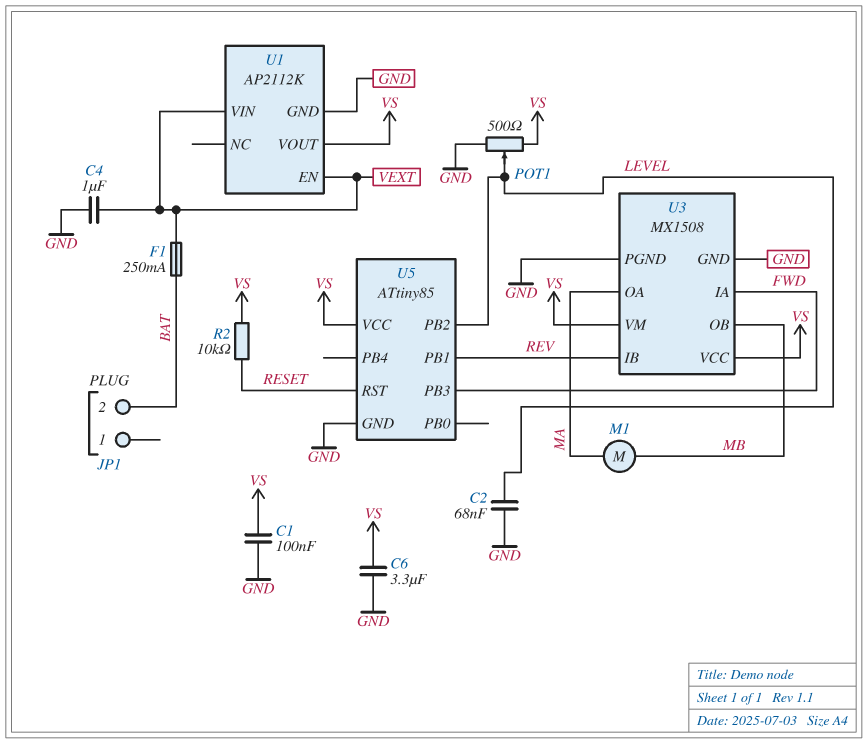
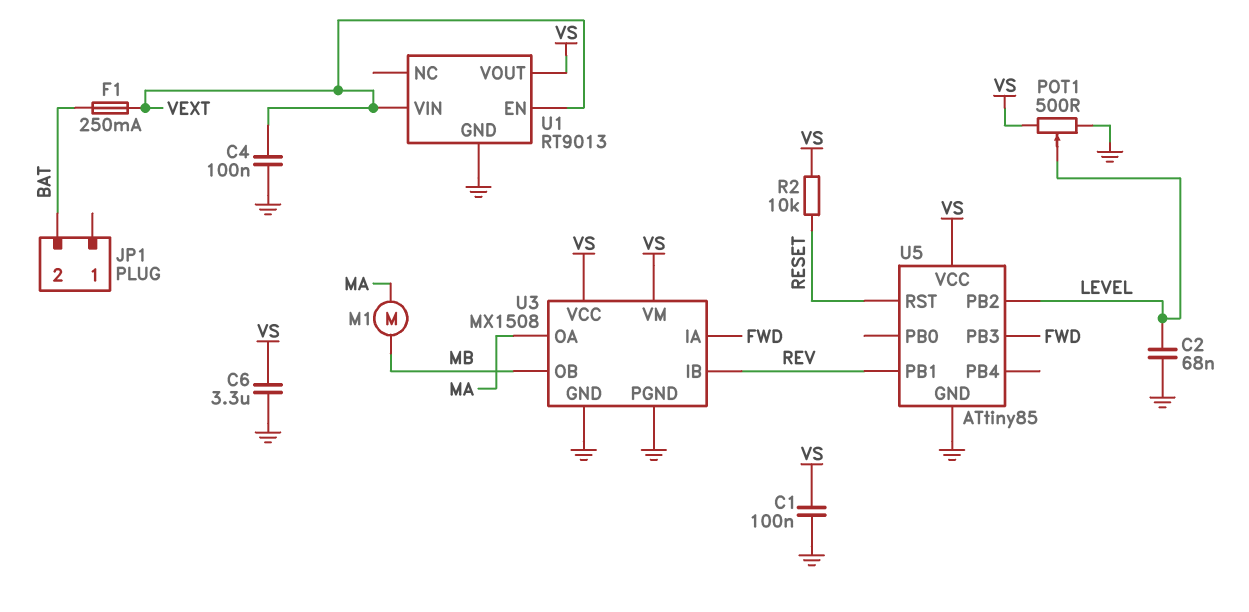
C4: 1uF (GND, VEXT) -> 100nF (GND, VEXT)
U1: AP2112K -> RT9013

